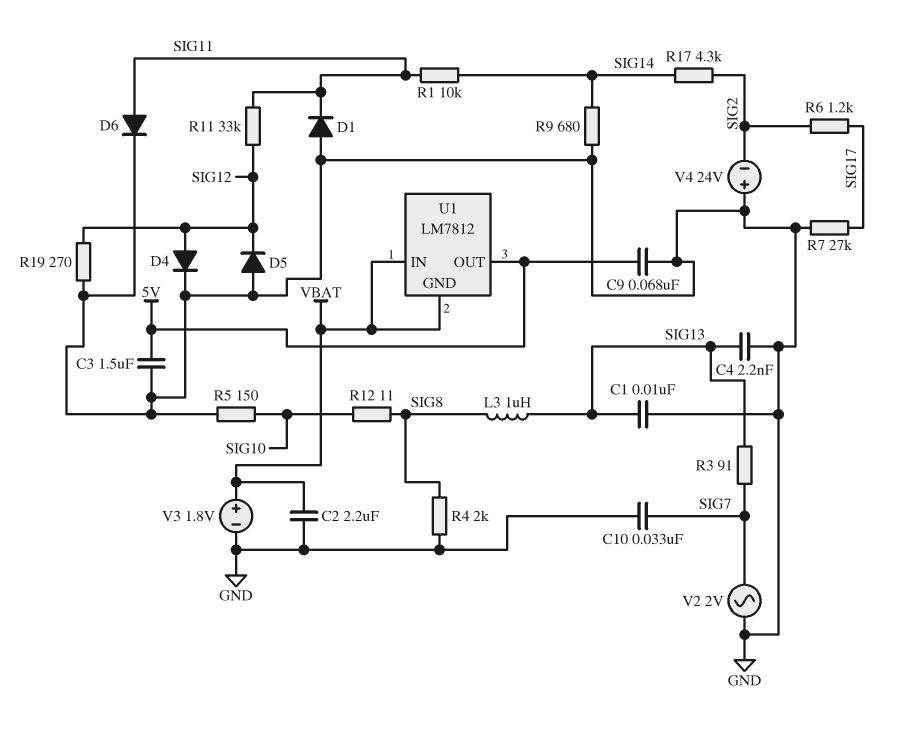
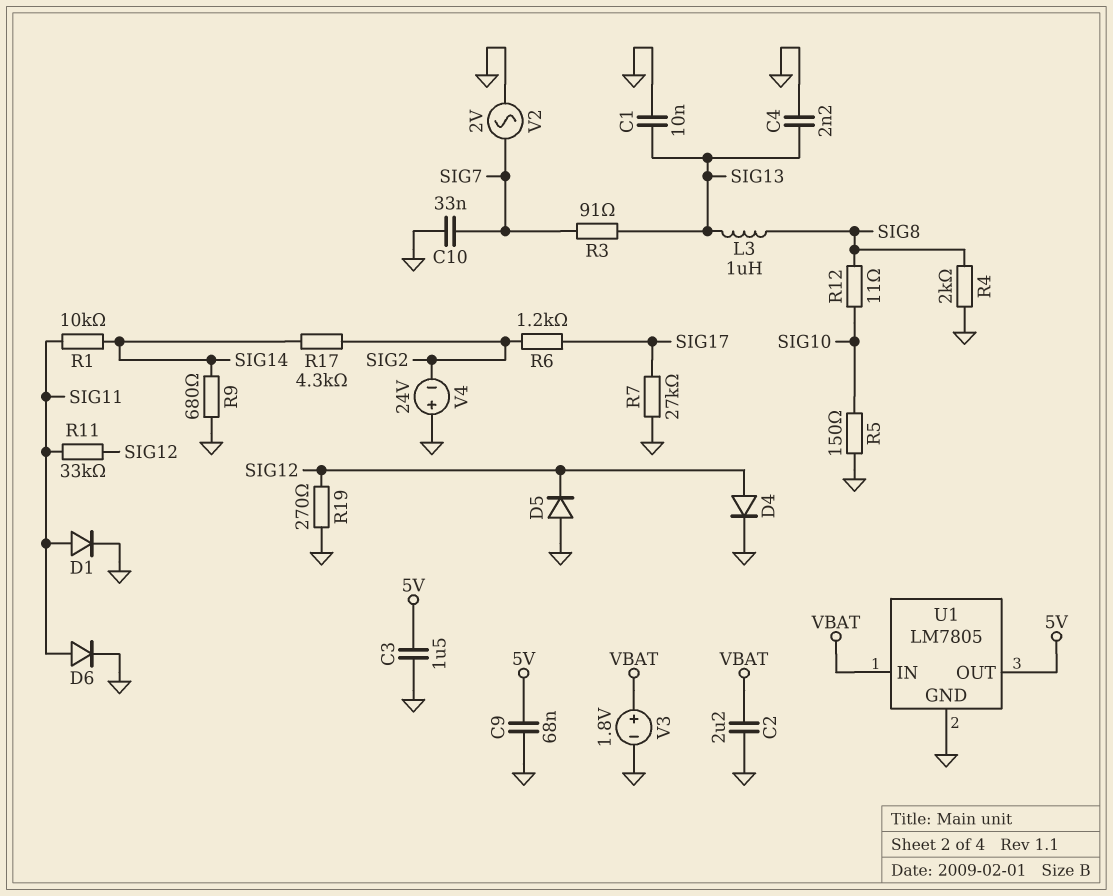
D1: diode (A GND, K SIG11) -> diode (A SIG11, K GND)
U1: LM7812 -> LM7805
U1 pin GND: VBAT -> GND

